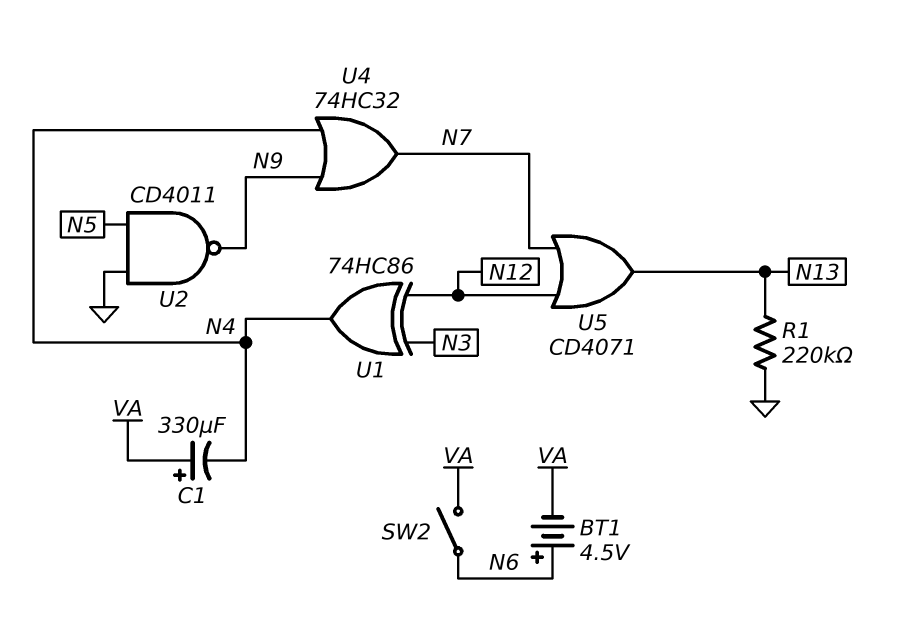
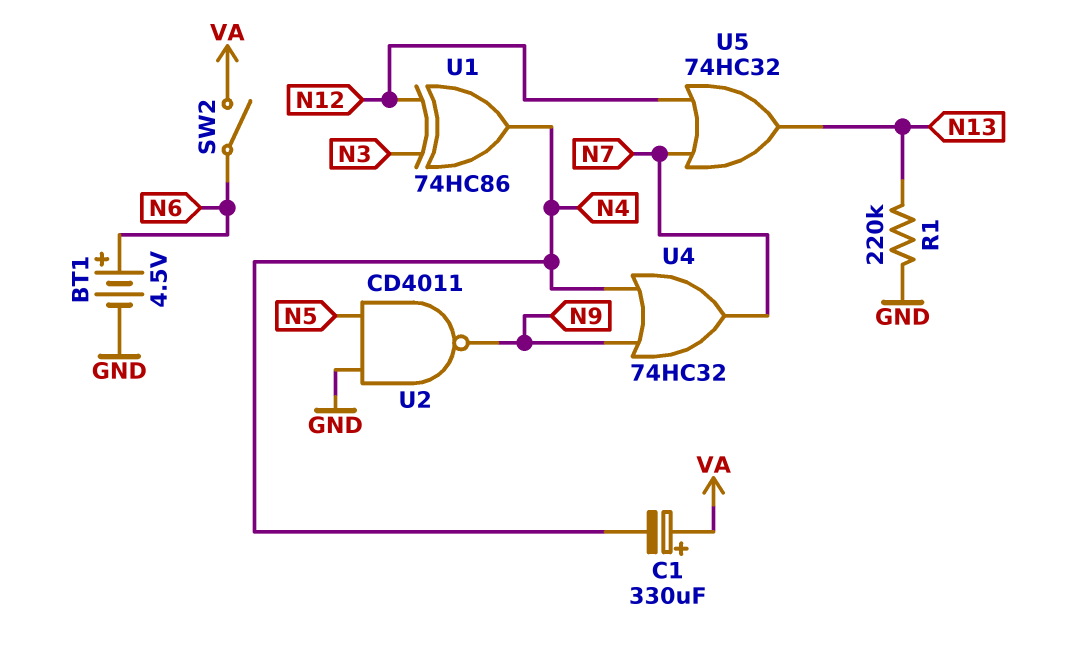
BT1: 4.5V (plus N6, minus VA) -> 4.5V (plus N6, minus GND)
U5: OR CD4071 (in N7, in N12, out N13) -> OR 74HC32 (in N7, in N12, out N13)

